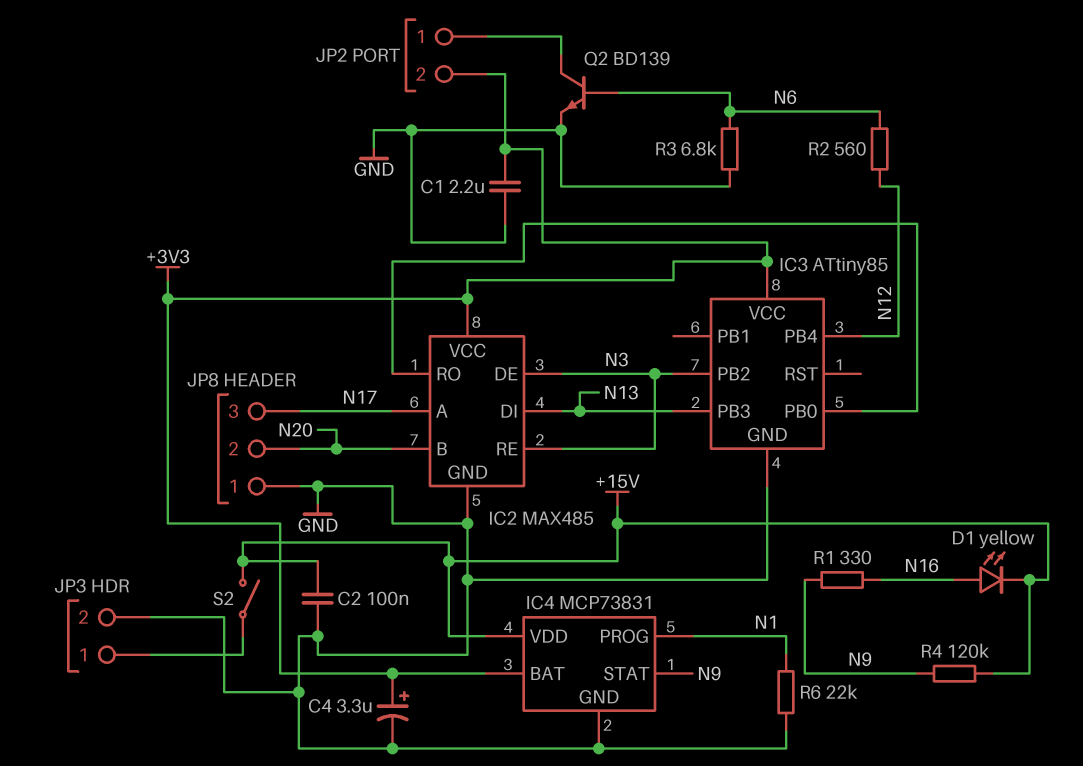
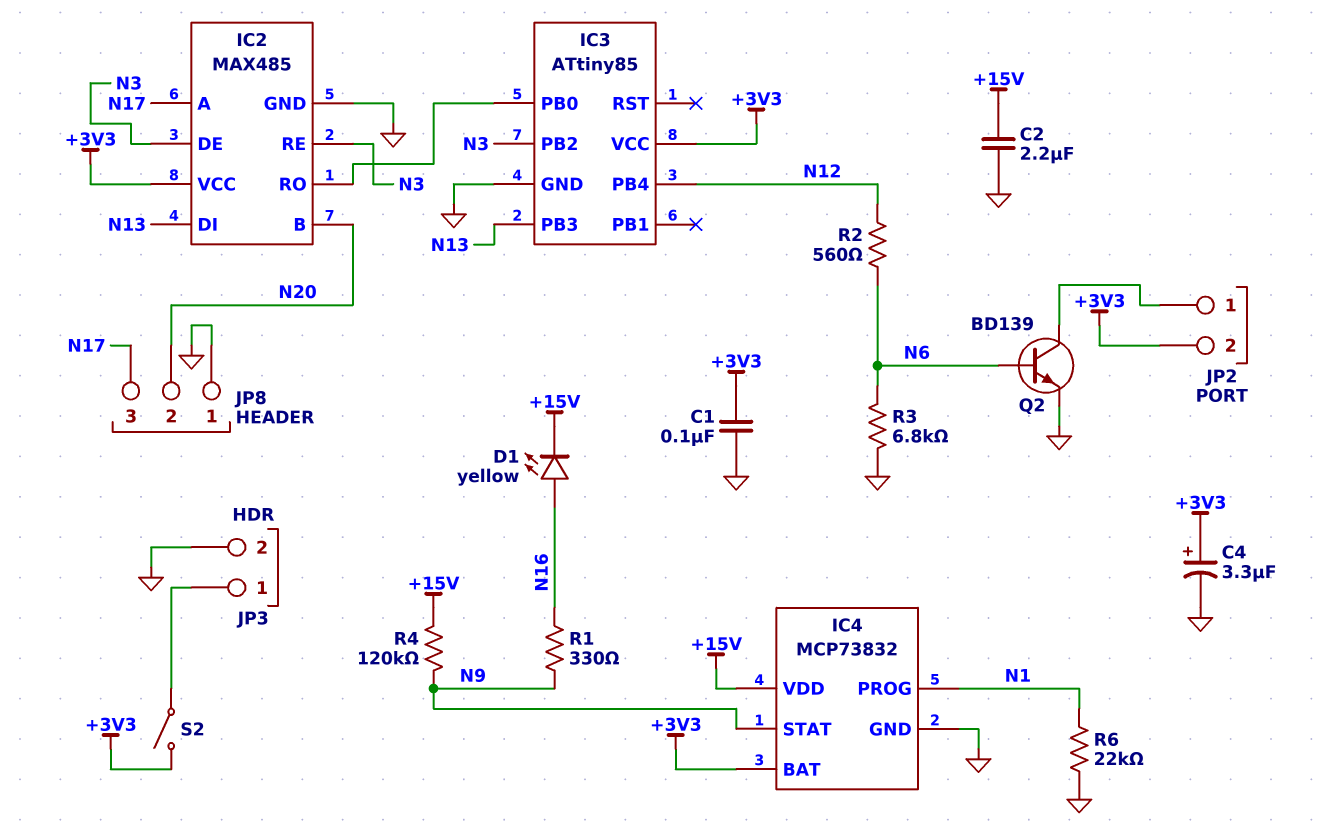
C1: 2.2uF (+3V3, GND) -> 100nF (+3V3, GND)
C2: 100nF (+15V, GND) -> 2.2uF (+15V, GND)
IC4: MCP73831 -> MCP73832
S2: switch (+15V, JP3/1) -> switch (+3V3, JP3/1)

